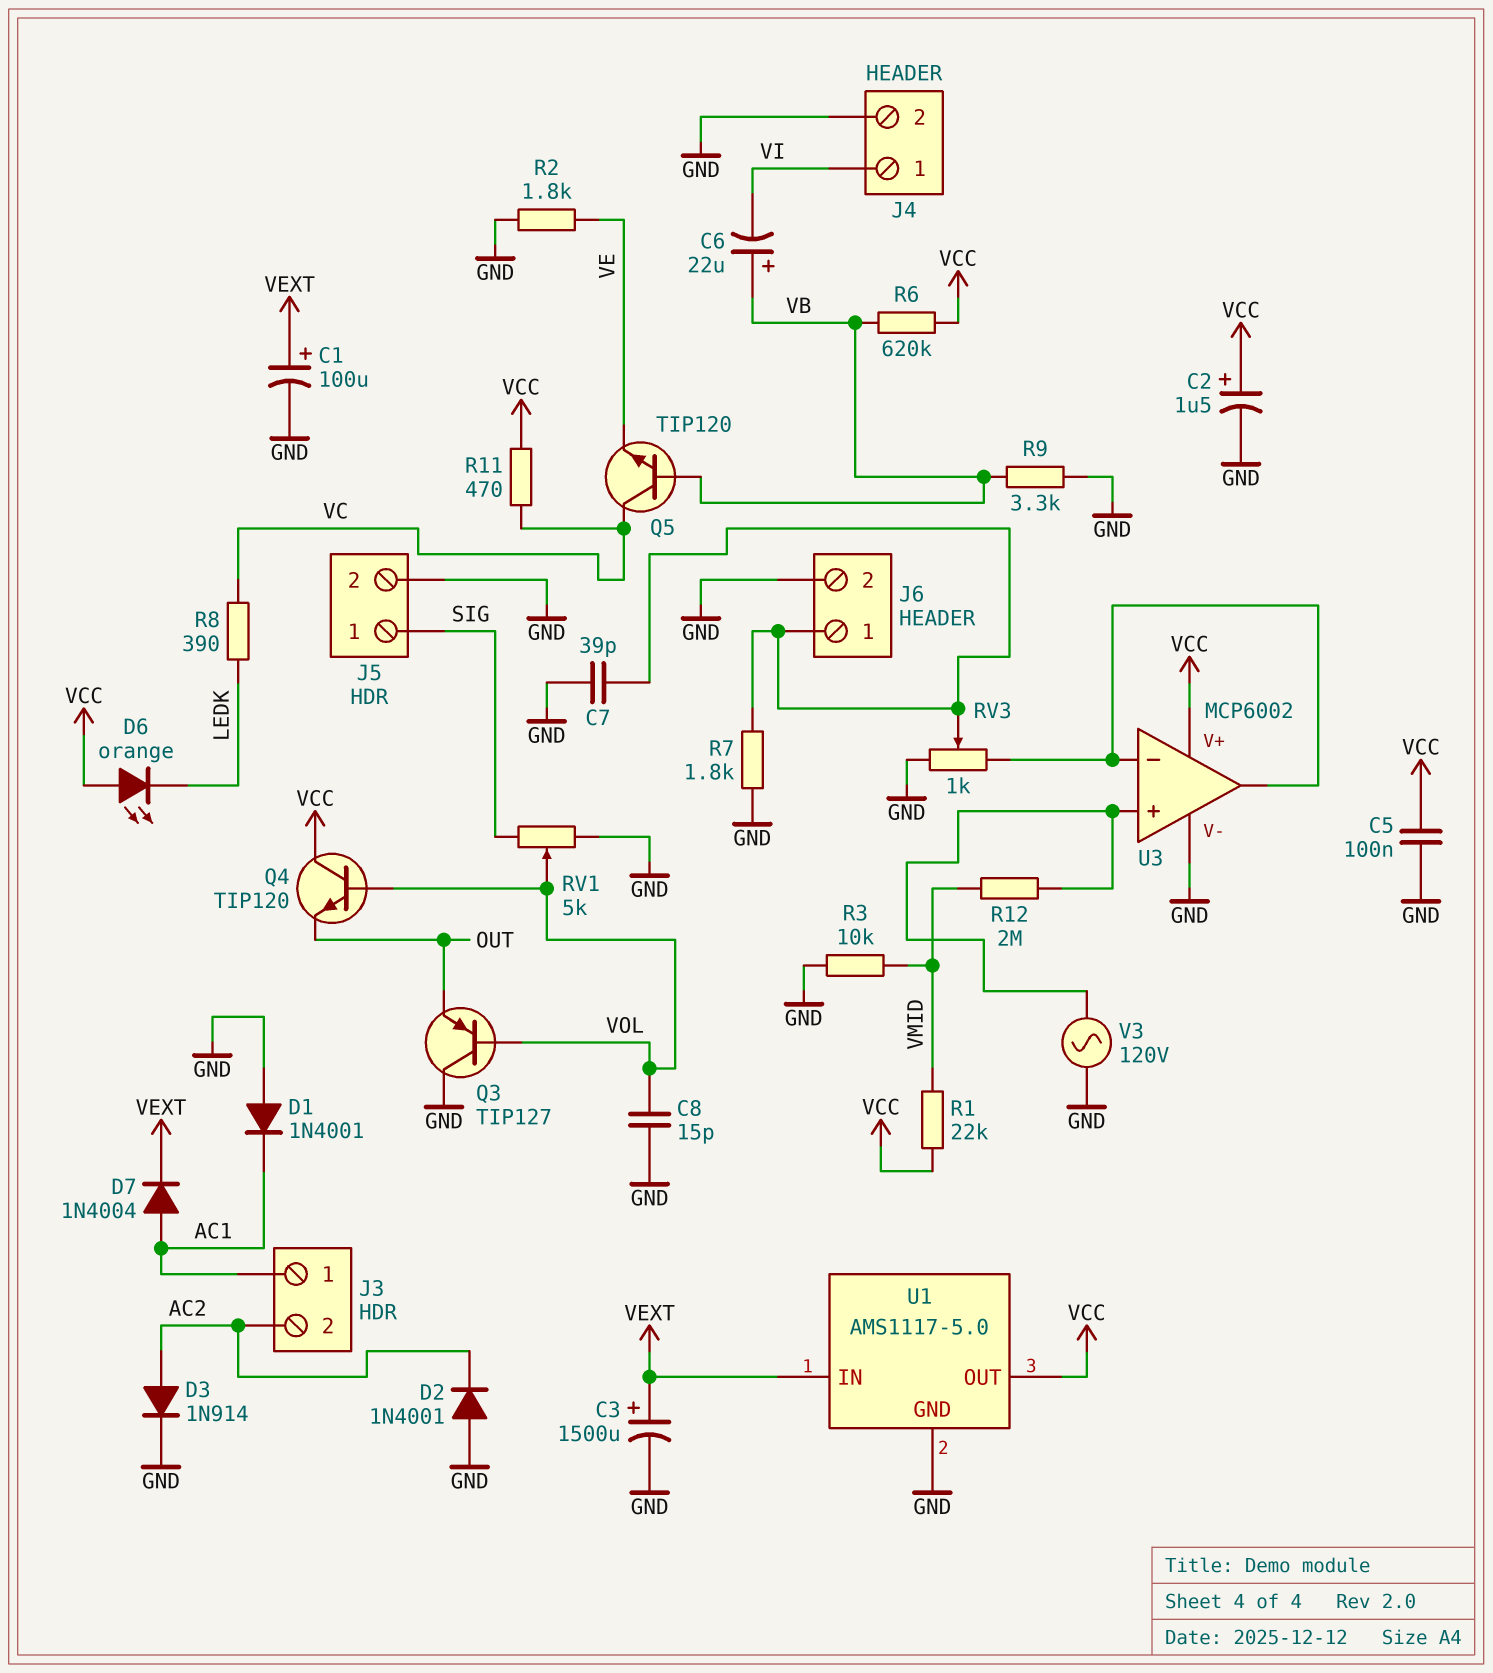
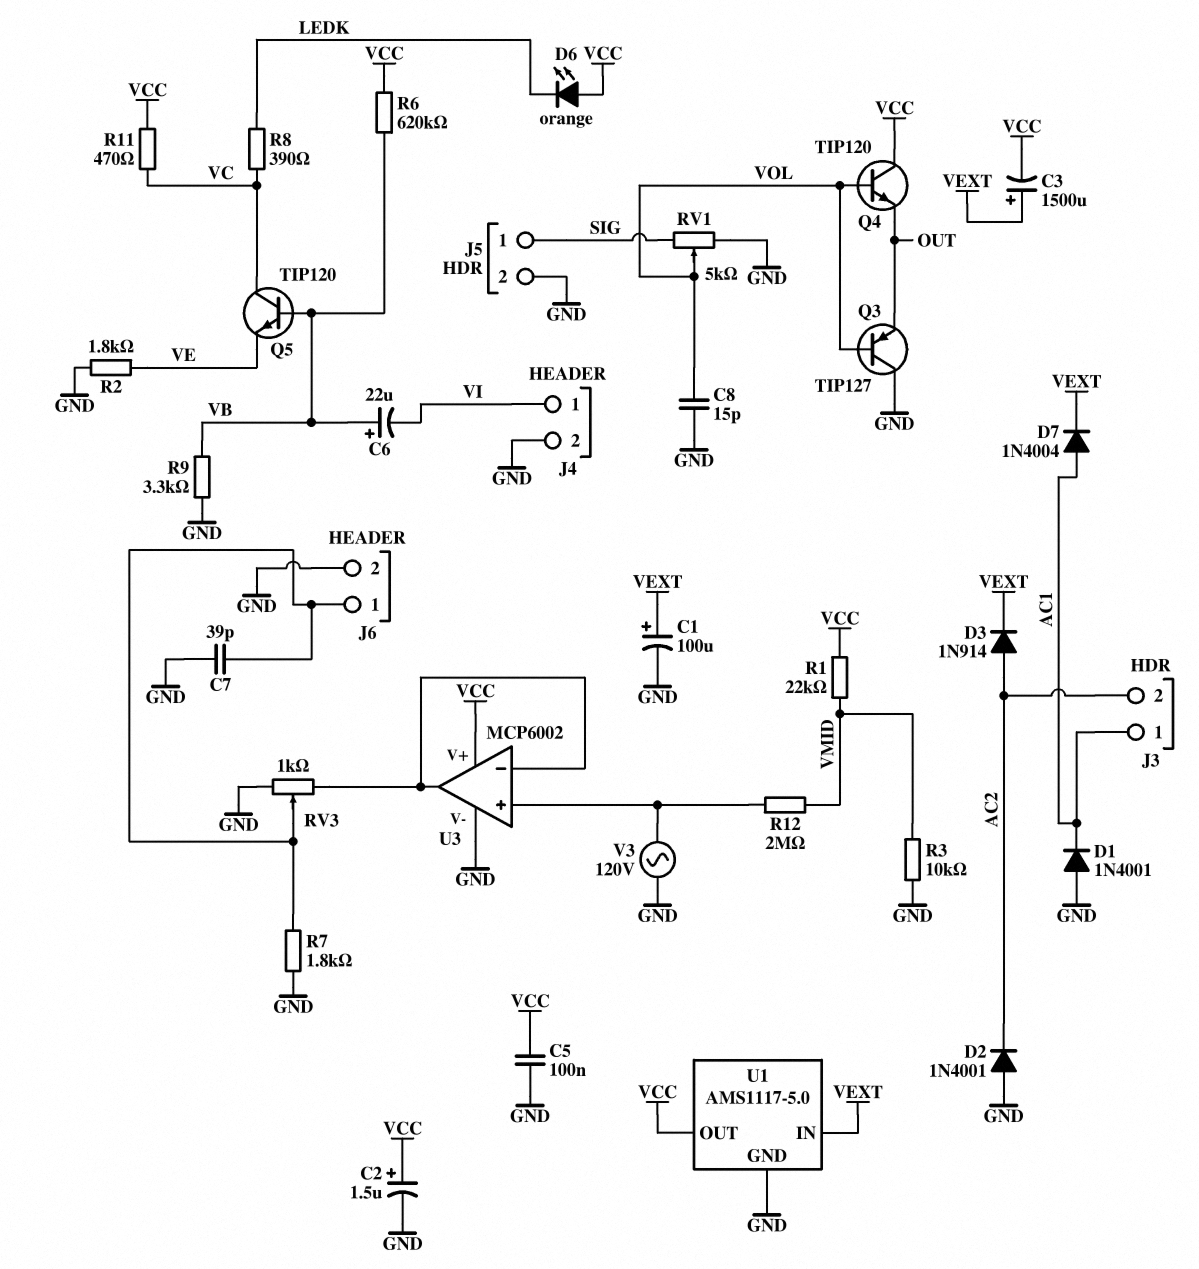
C3: 1500uF (plus VEXT, minus GND) -> 1500uF (plus VEXT, minus VCC)
D3: diode 1N914 (A AC2, K GND) -> diode 1N914 (A AC2, K VEXT)

